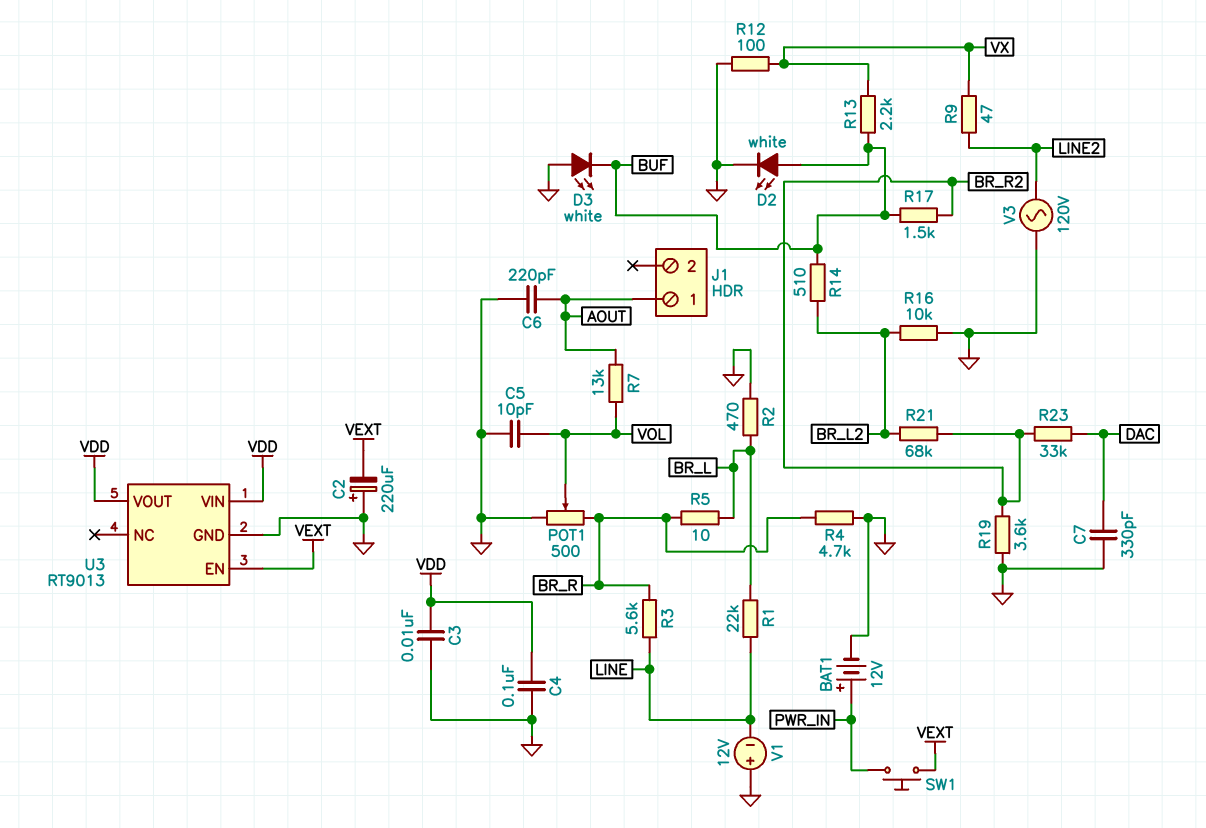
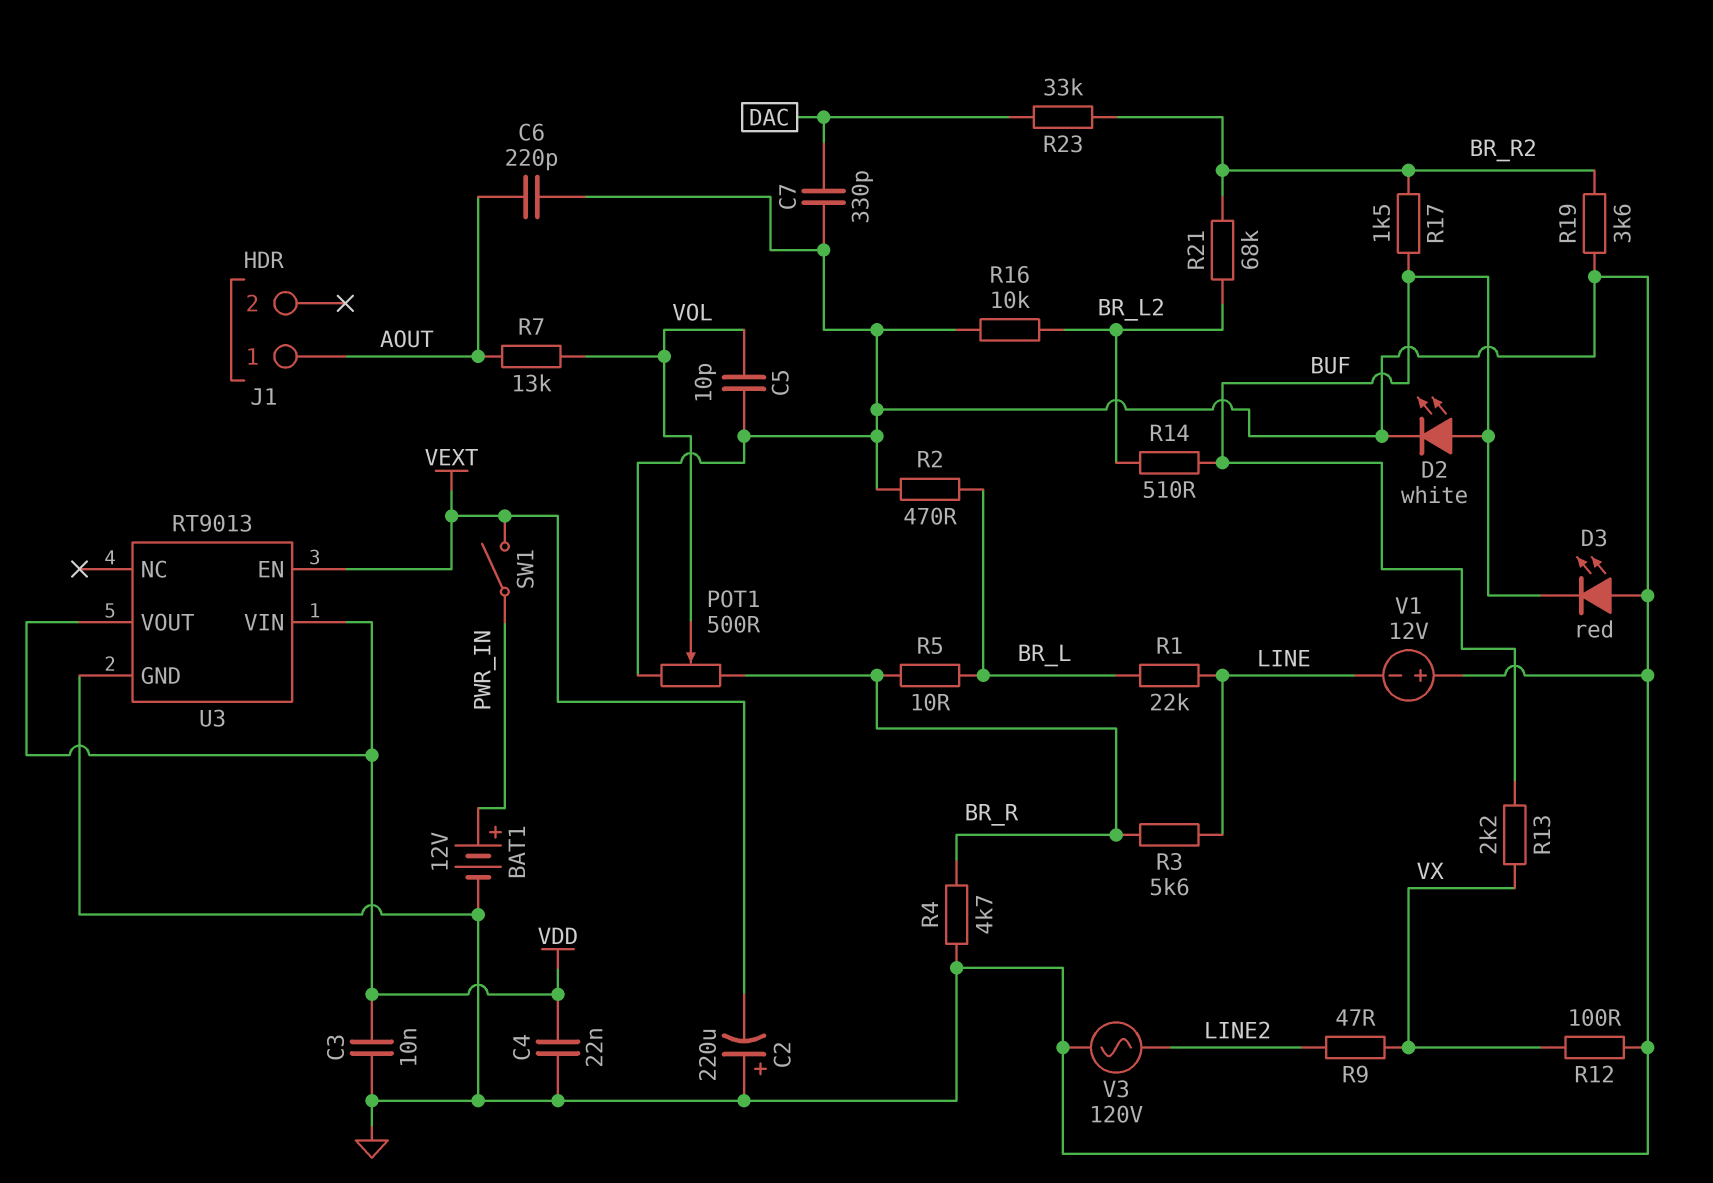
C4: 100nF (GND, VDD) -> 22nF (GND, VDD)
D3: LED white (A GND, K BUF) -> LED red (A GND, K BUF)
SW1: button (PWR_IN, VEXT) -> switch (PWR_IN, VEXT)

